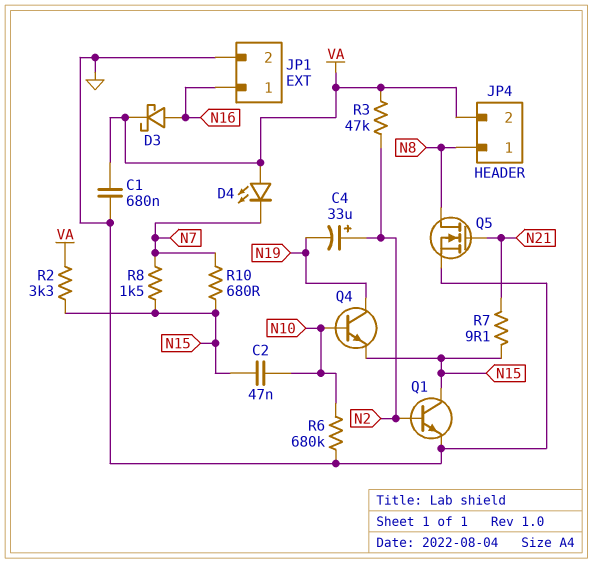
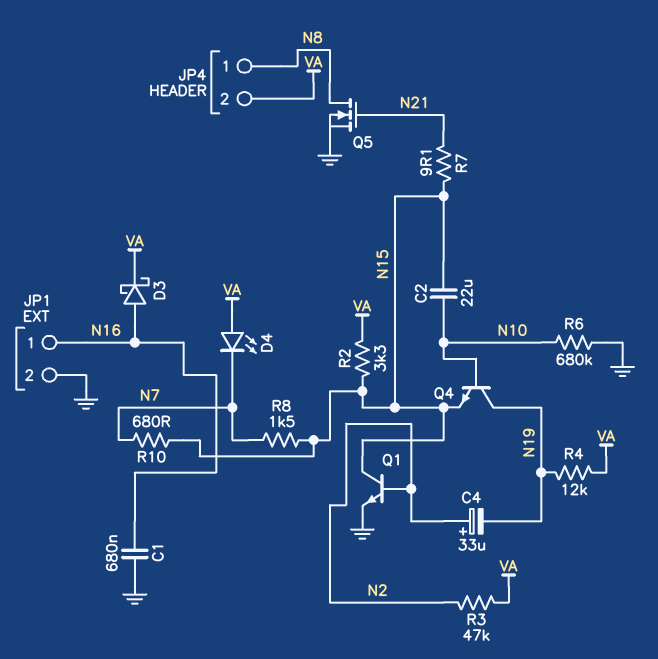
C1: 680nF (GND, VA) -> 680nF (GND, N16)
C2: 47nF (N10, N15) -> 22uF (N10, N15)
R4: none -> 12k (N19, VA)

